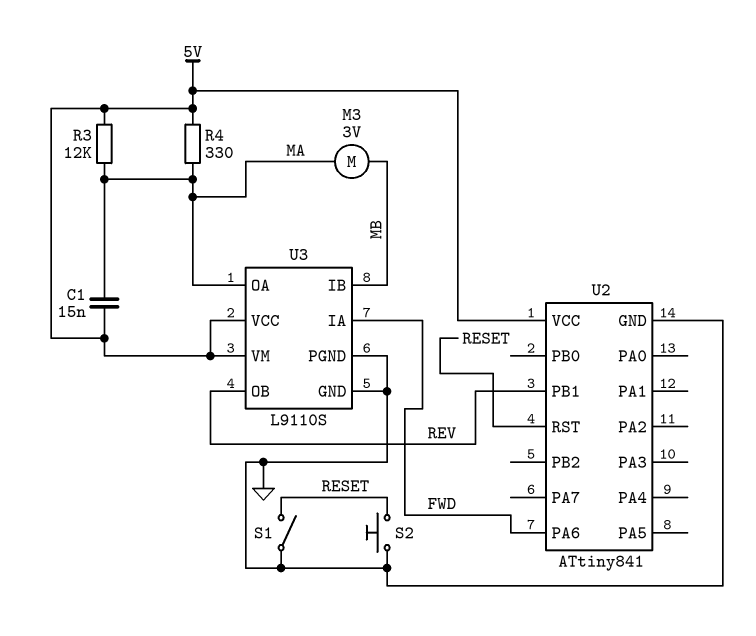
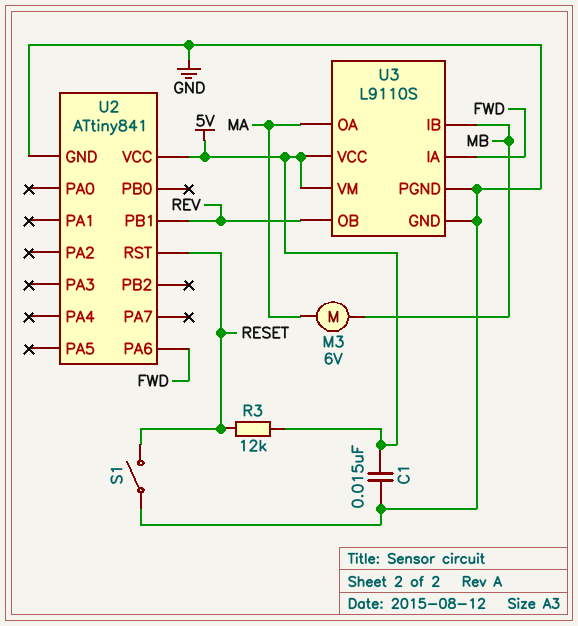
C1: 15nF (5V, MA) -> 15nF (5V, GND)
M3: motor 3V (MA, MB) -> motor 6V (MA, MB)
R3: 12k (5V, MA) -> 12k (5V, RESET)
R4: 330 (5V, MA) -> none
S2: button (GND, RESET) -> none

